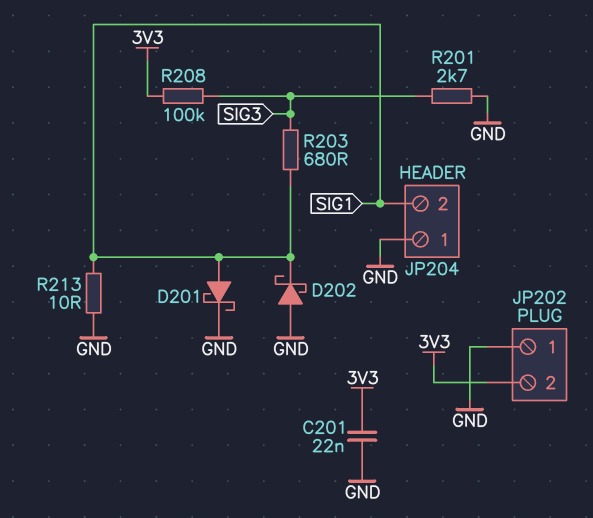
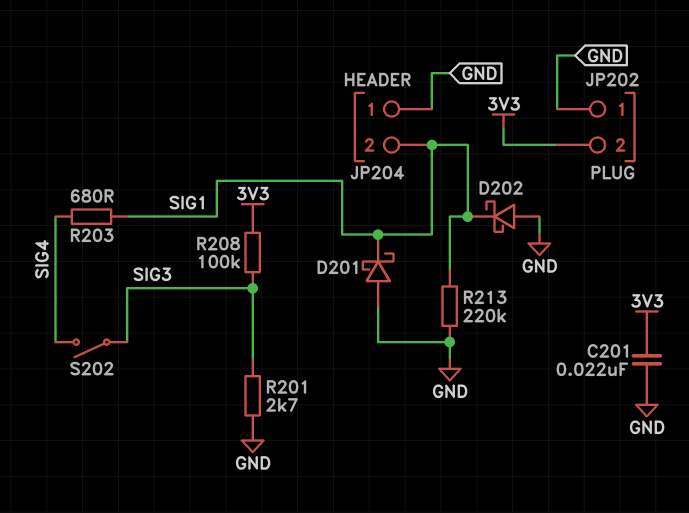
D201: schottky (A SIG1, K GND) -> schottky (A GND, K SIG1)
R203: 680 (SIG1, SIG3) -> 680 (SIG1, SIG4)
R213: 10 (GND, SIG1) -> 220k (GND, SIG1)
S202: none -> switch (SIG3, SIG4)

